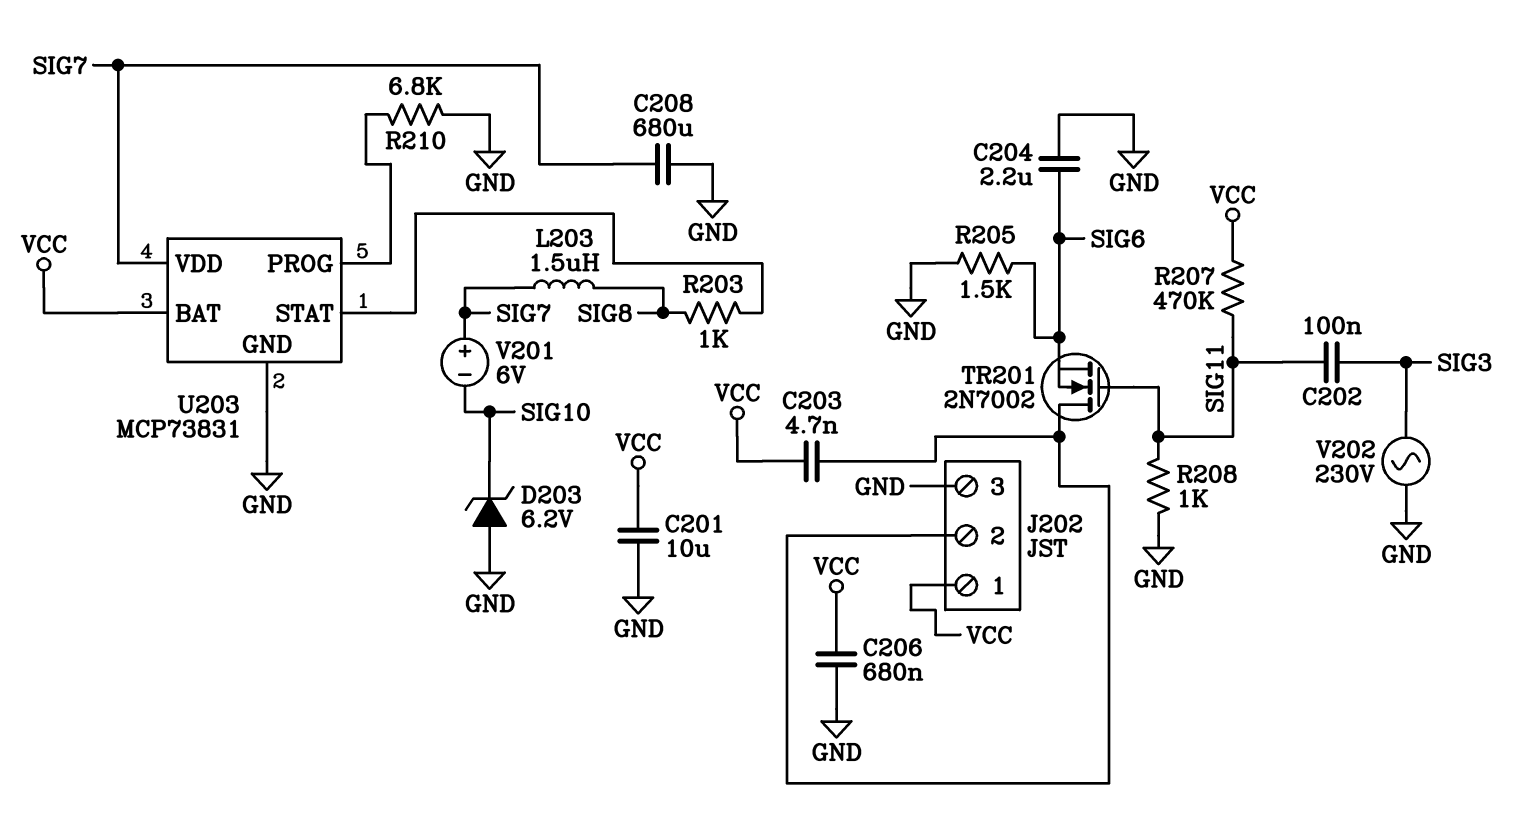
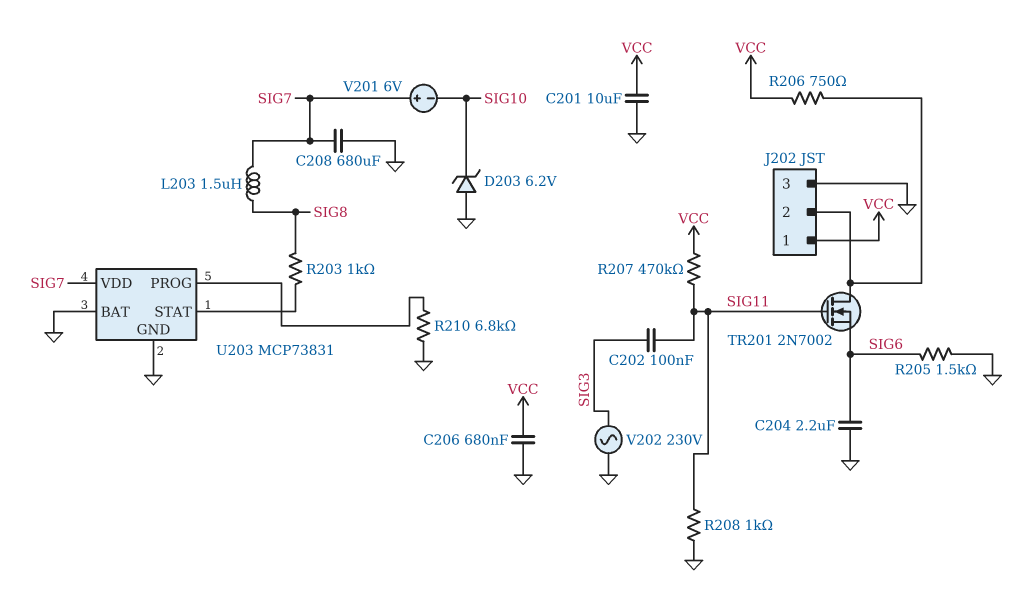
C203: 4.7nF (J202/2, VCC) -> none
R206: none -> 750 (J202/2, VCC)
U203 pin BAT: VCC -> GND

